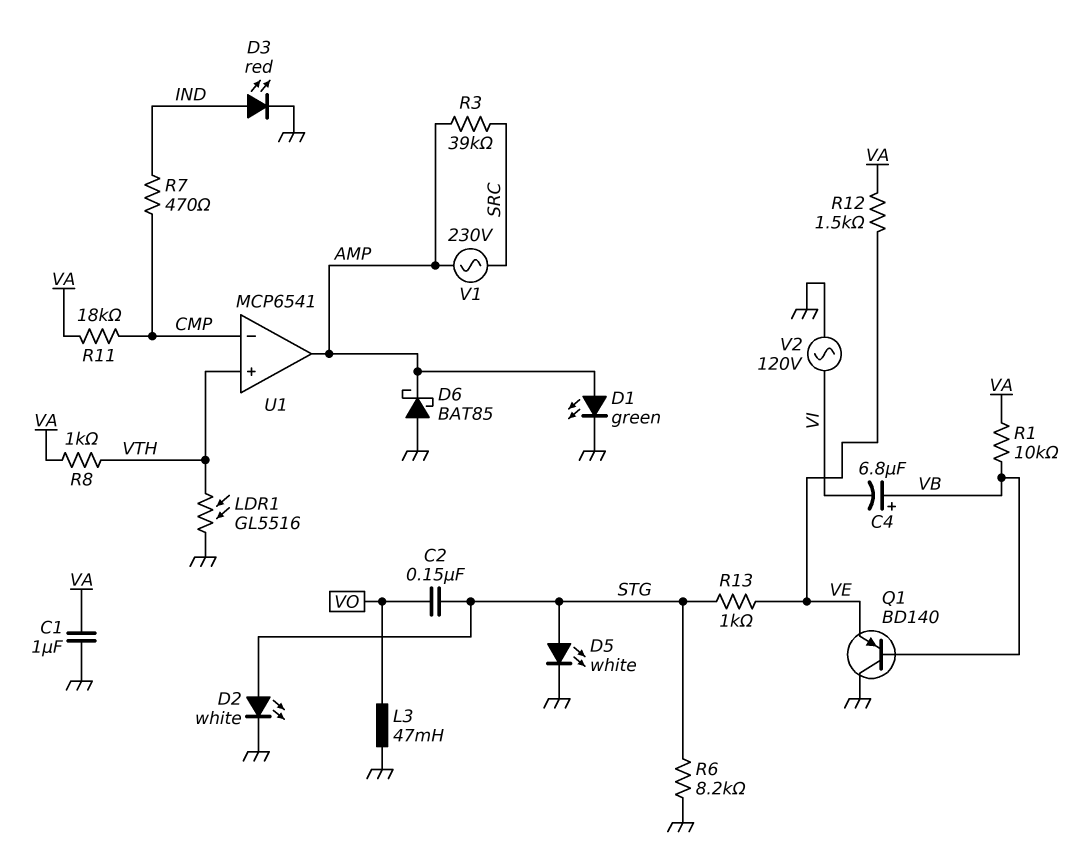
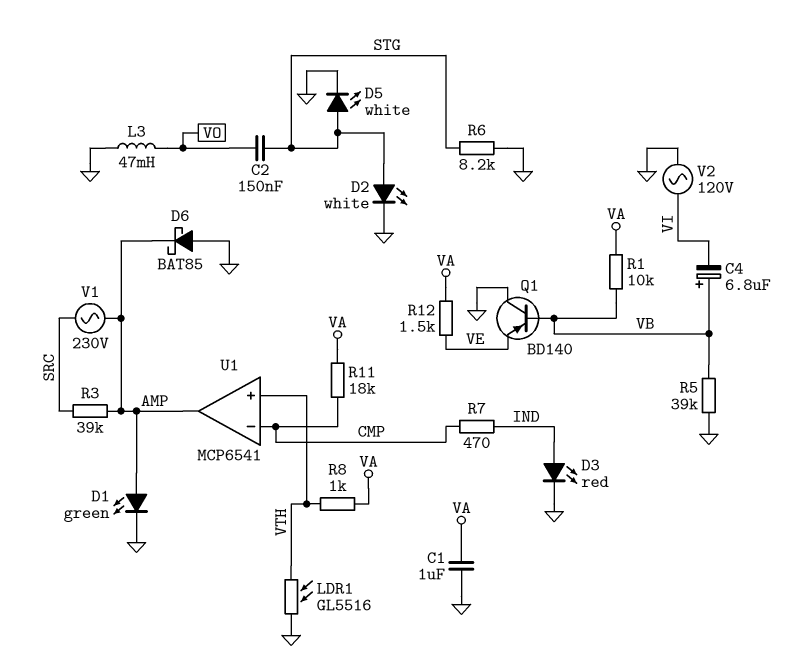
R5: none -> 39k (GND, VB)
R13: 1k (STG, VE) -> none

